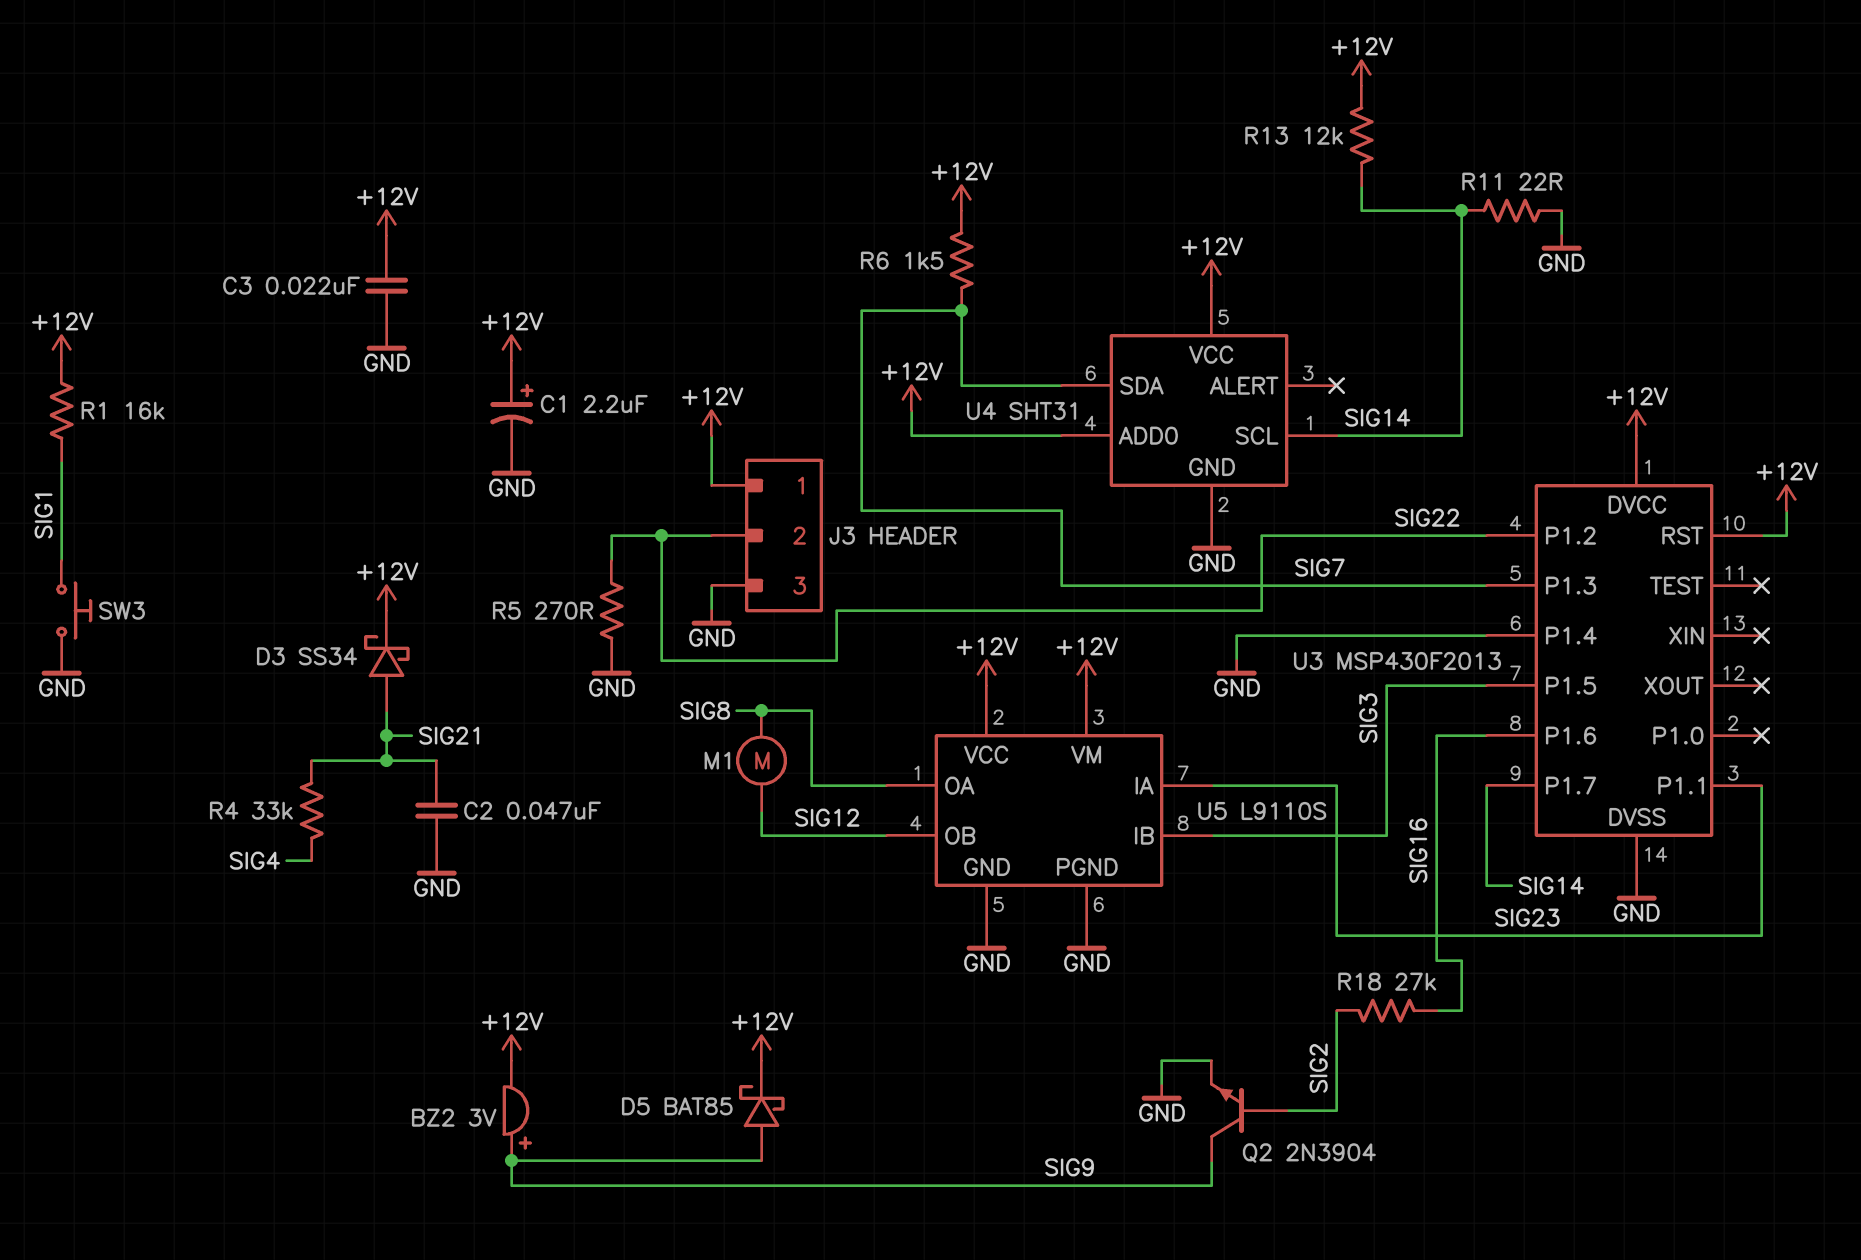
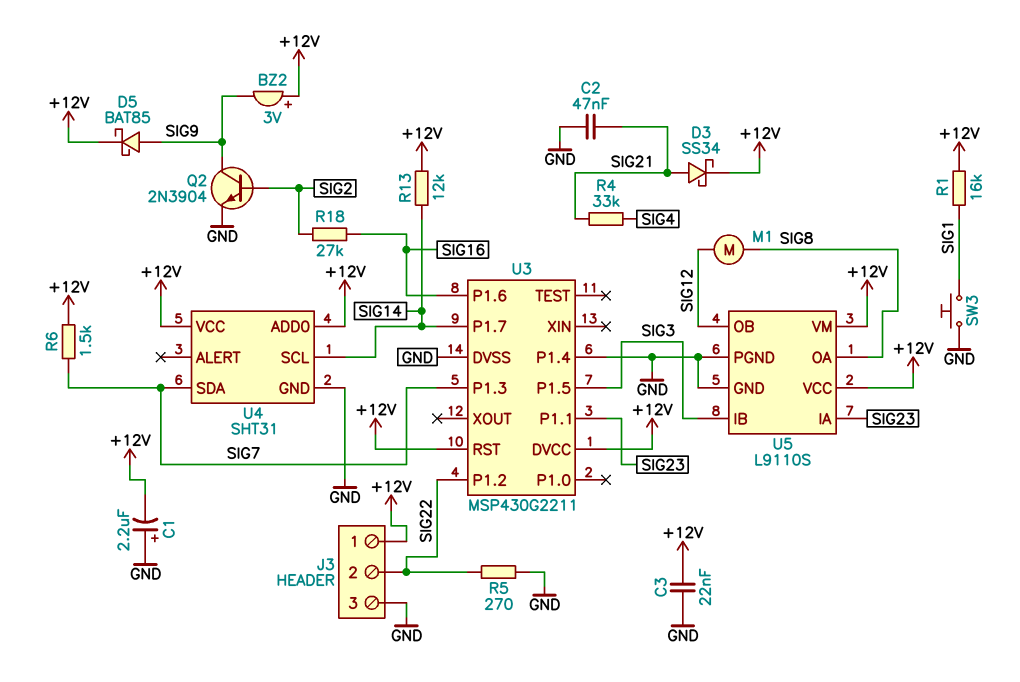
BZ2: buzzer 3V (plus SIG9, minus +12V) -> buzzer 3V (plus +12V, minus SIG9)
C1: 2.2uF (plus +12V, minus GND) -> 2.2uF (plus GND, minus +12V)
R11: 22 (GND, SIG14) -> none
U3: MSP430F2013 -> MSP430G2211

